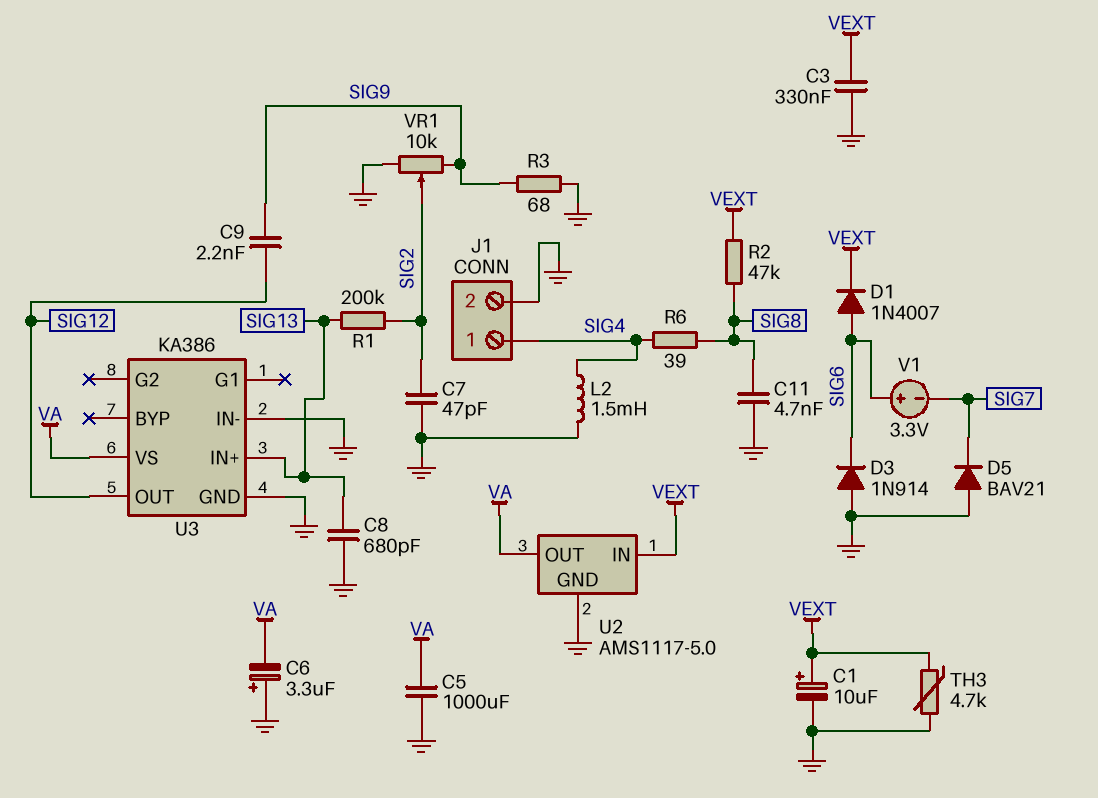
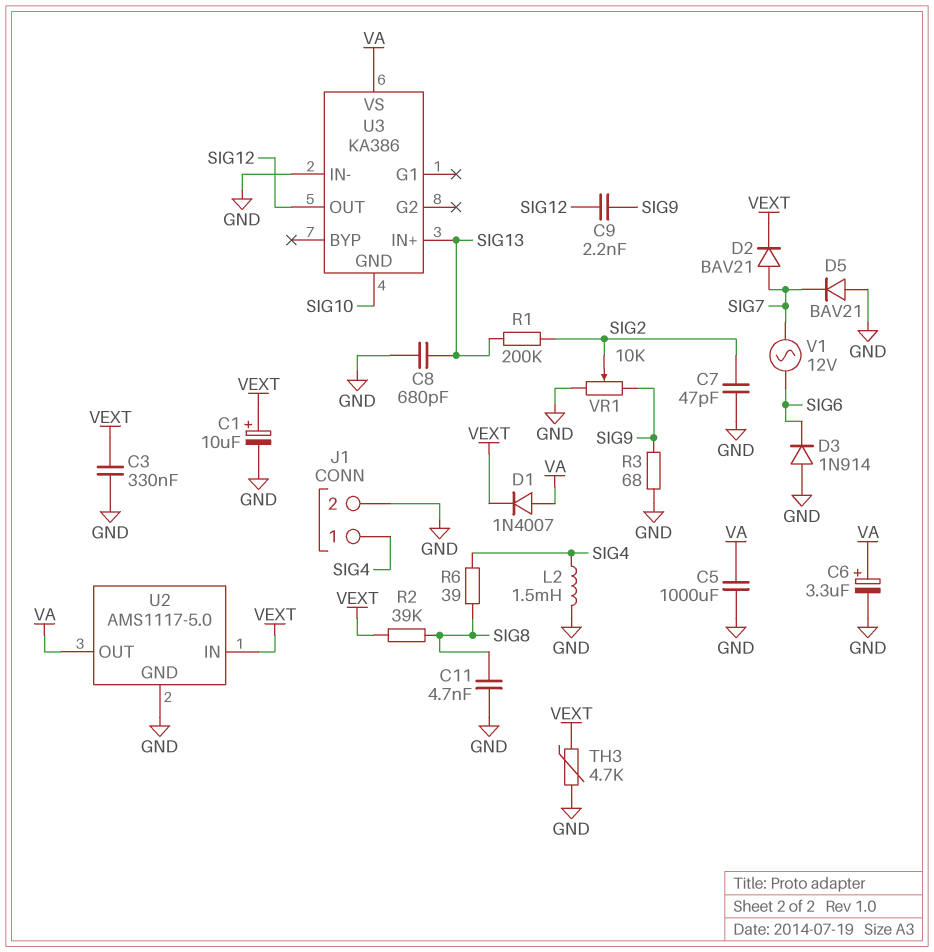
C6: 3.3uF (plus GND, minus VA) -> 3.3uF (plus VA, minus GND)
D1: diode 1N4007 (A SIG6, K VEXT) -> diode 1N4007 (A VA, K VEXT)
D2: none -> diode BAV21 (A SIG7, K VEXT)
R2: 47k (SIG8, VEXT) -> 39k (SIG8, VEXT)
U3 pin GND: GND -> SIG10
V1: 3.3V (plus SIG6, minus SIG7) -> AC 12V (SIG6, SIG7)

